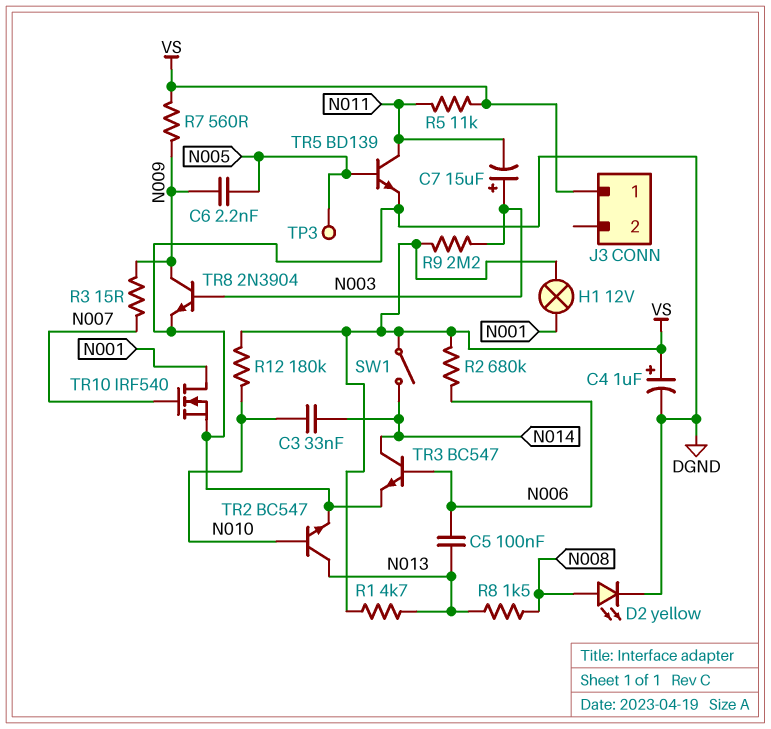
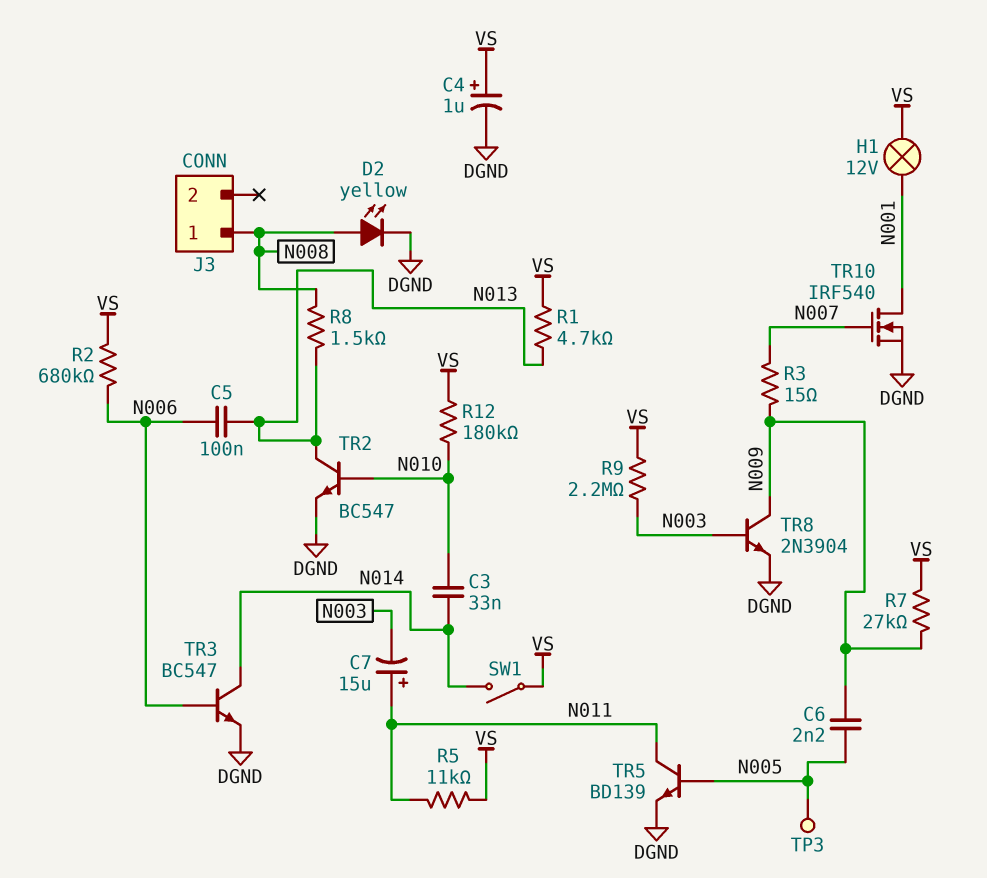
C7: 15uF (plus N003, minus N011) -> 15uF (plus N011, minus N003)
J3 pin 1: VS -> N008
R7: 560 (N009, VS) -> 27k (N009, VS)

